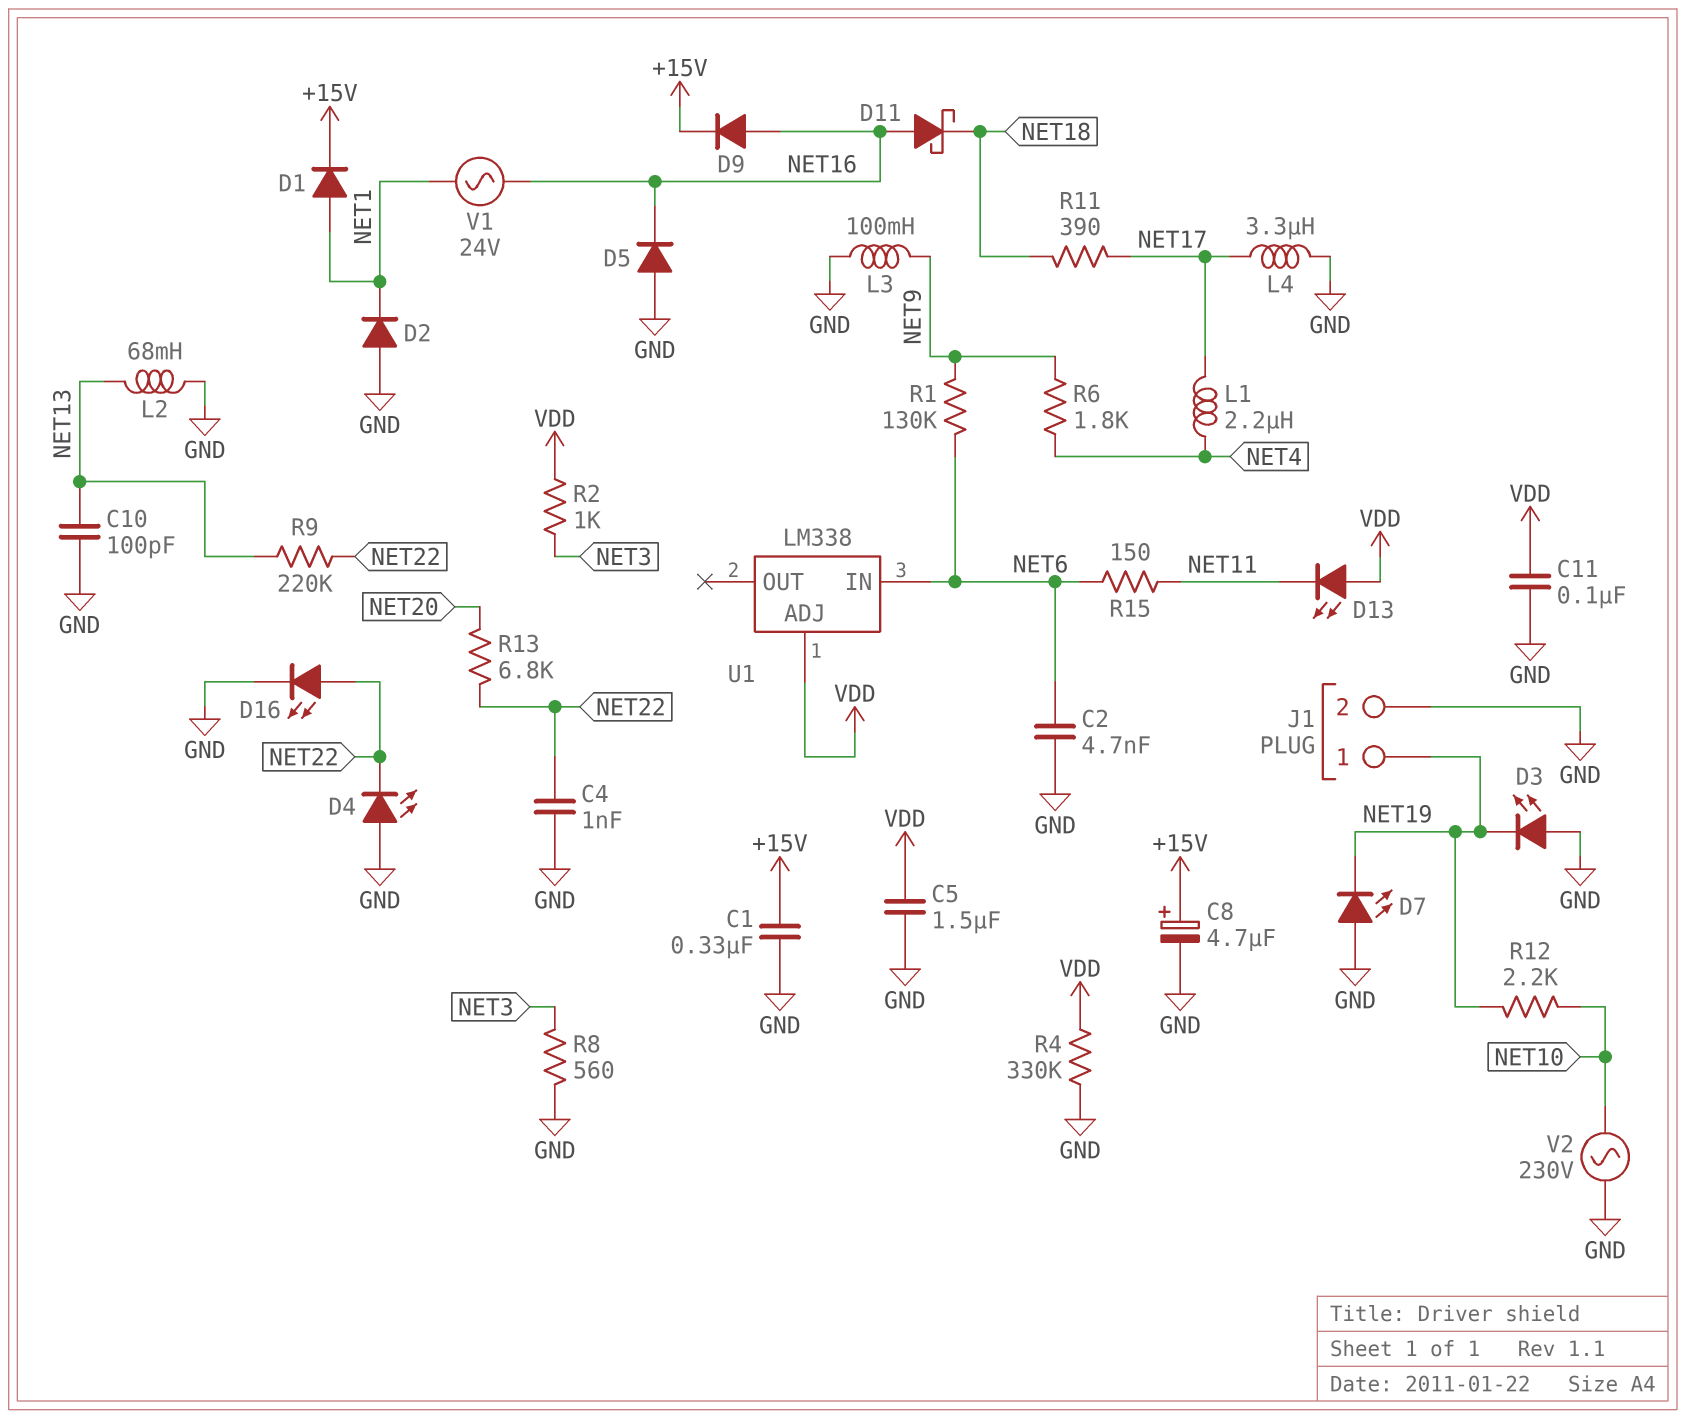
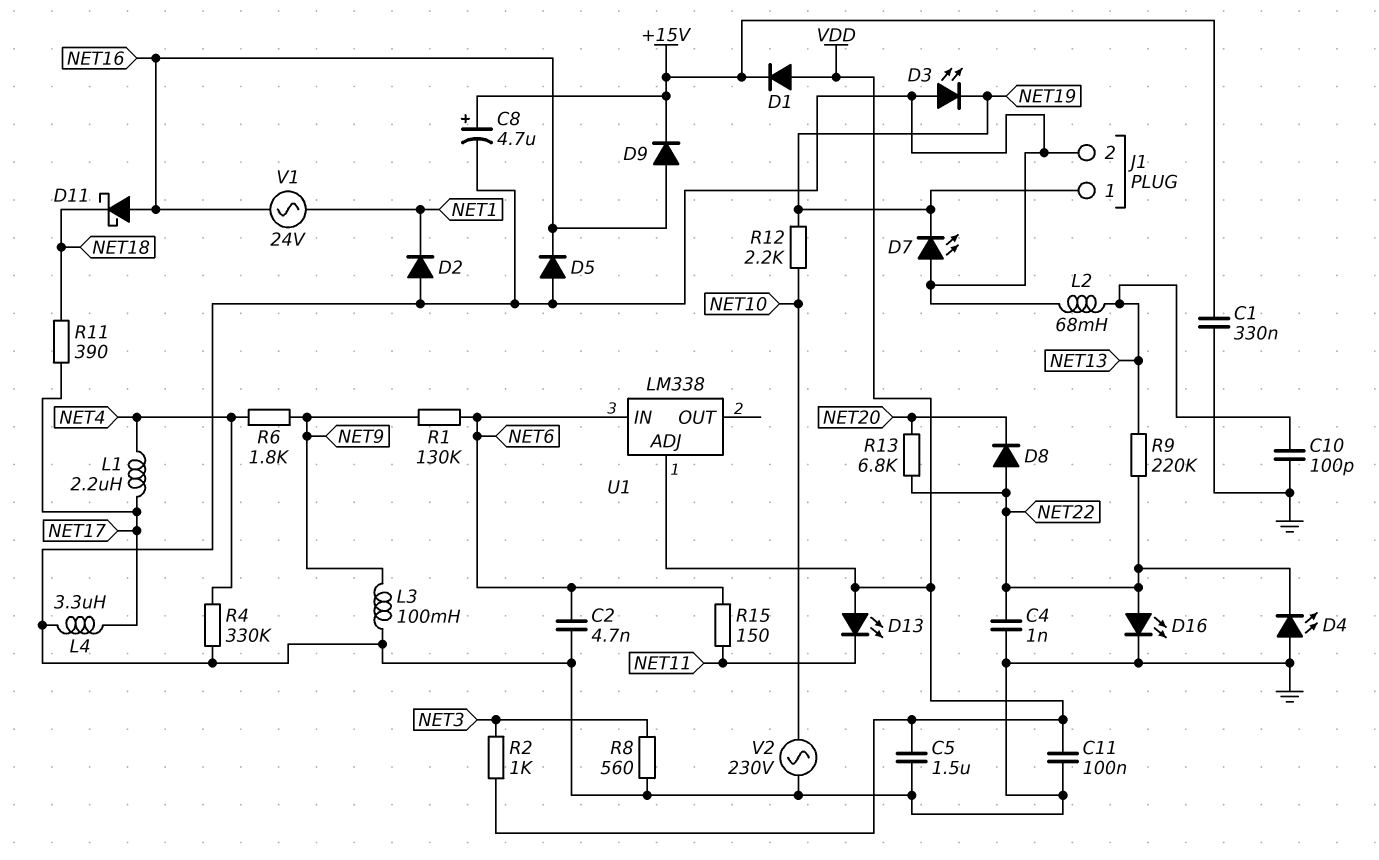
D1: diode (A NET1, K +15V) -> diode (A VDD, K +15V)
D8: none -> diode (A NET22, K NET20)
R4: 330k (GND, VDD) -> 330k (GND, NET4)

